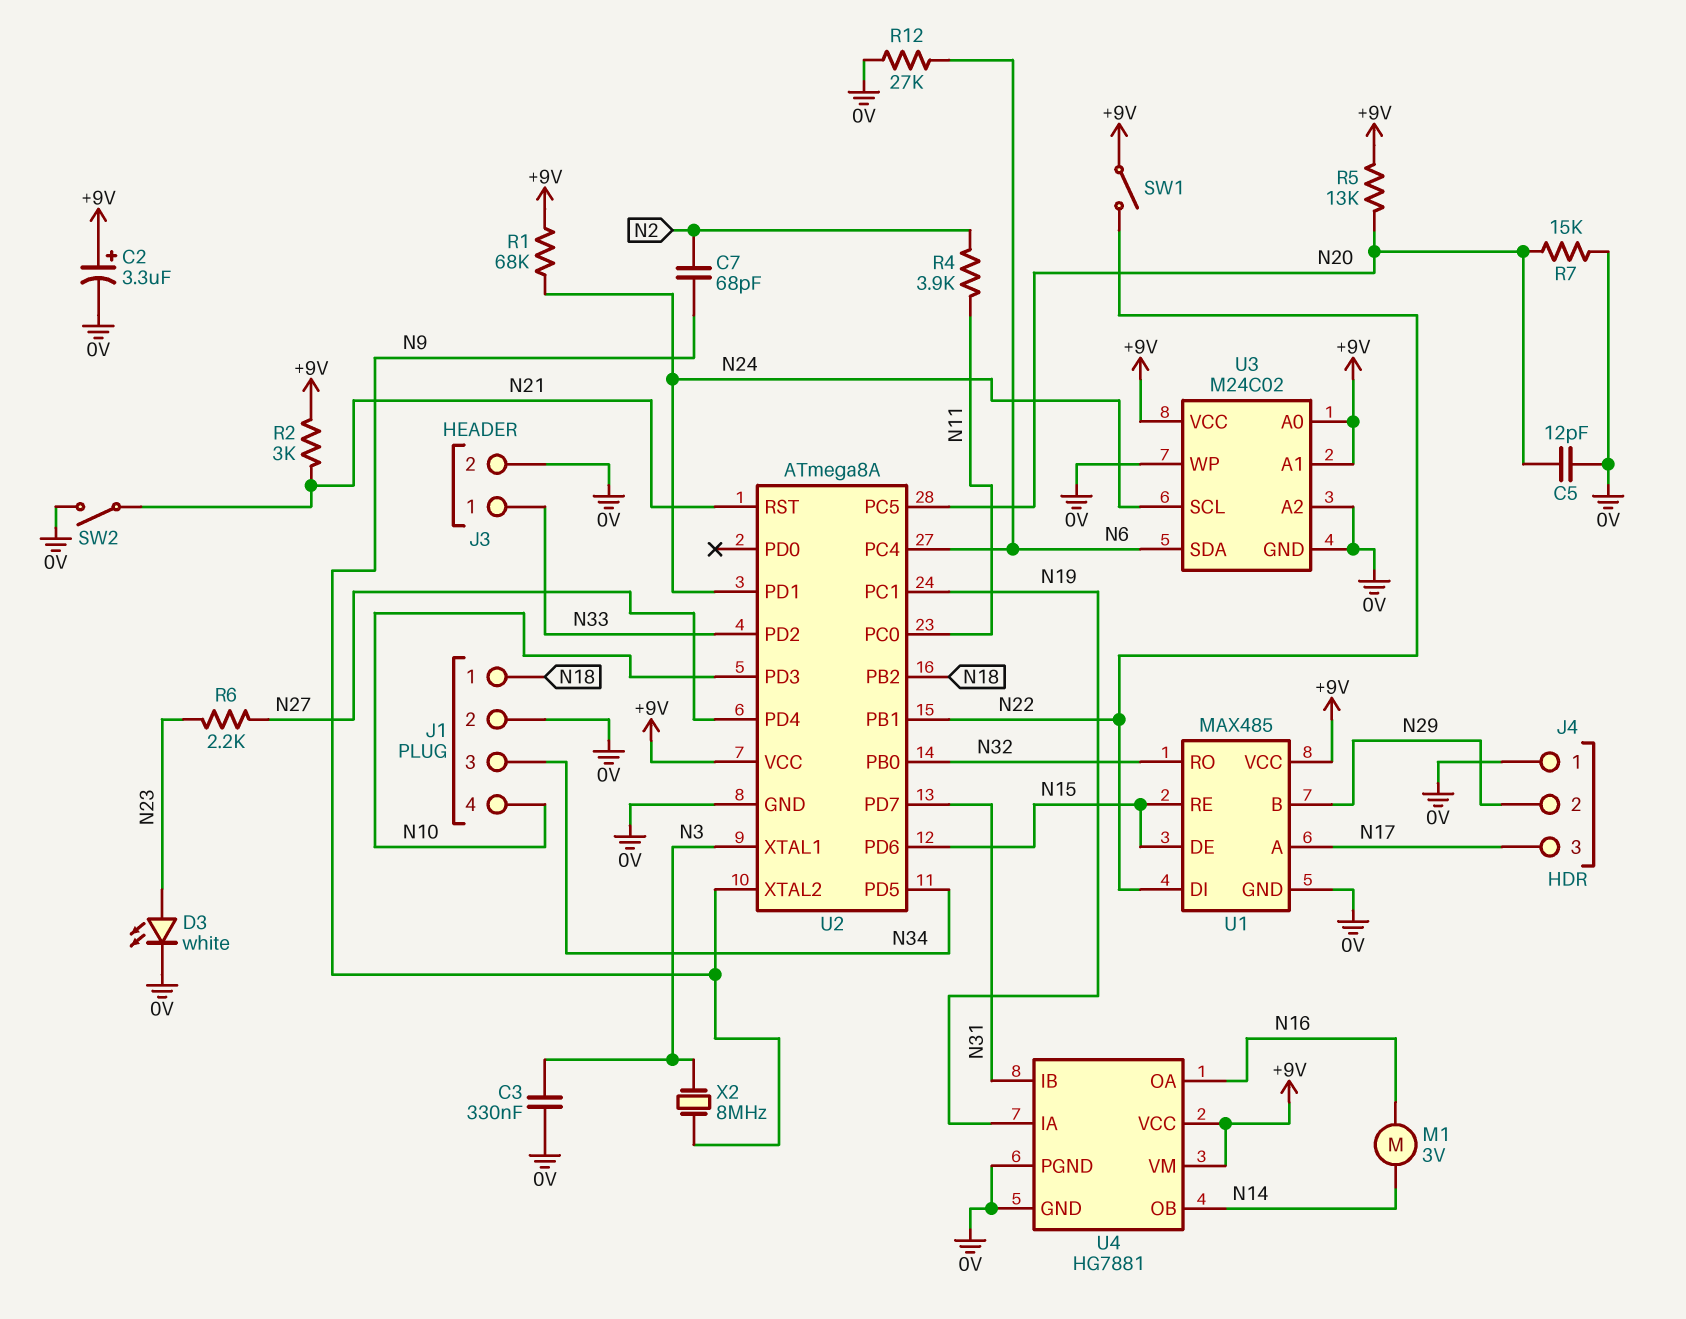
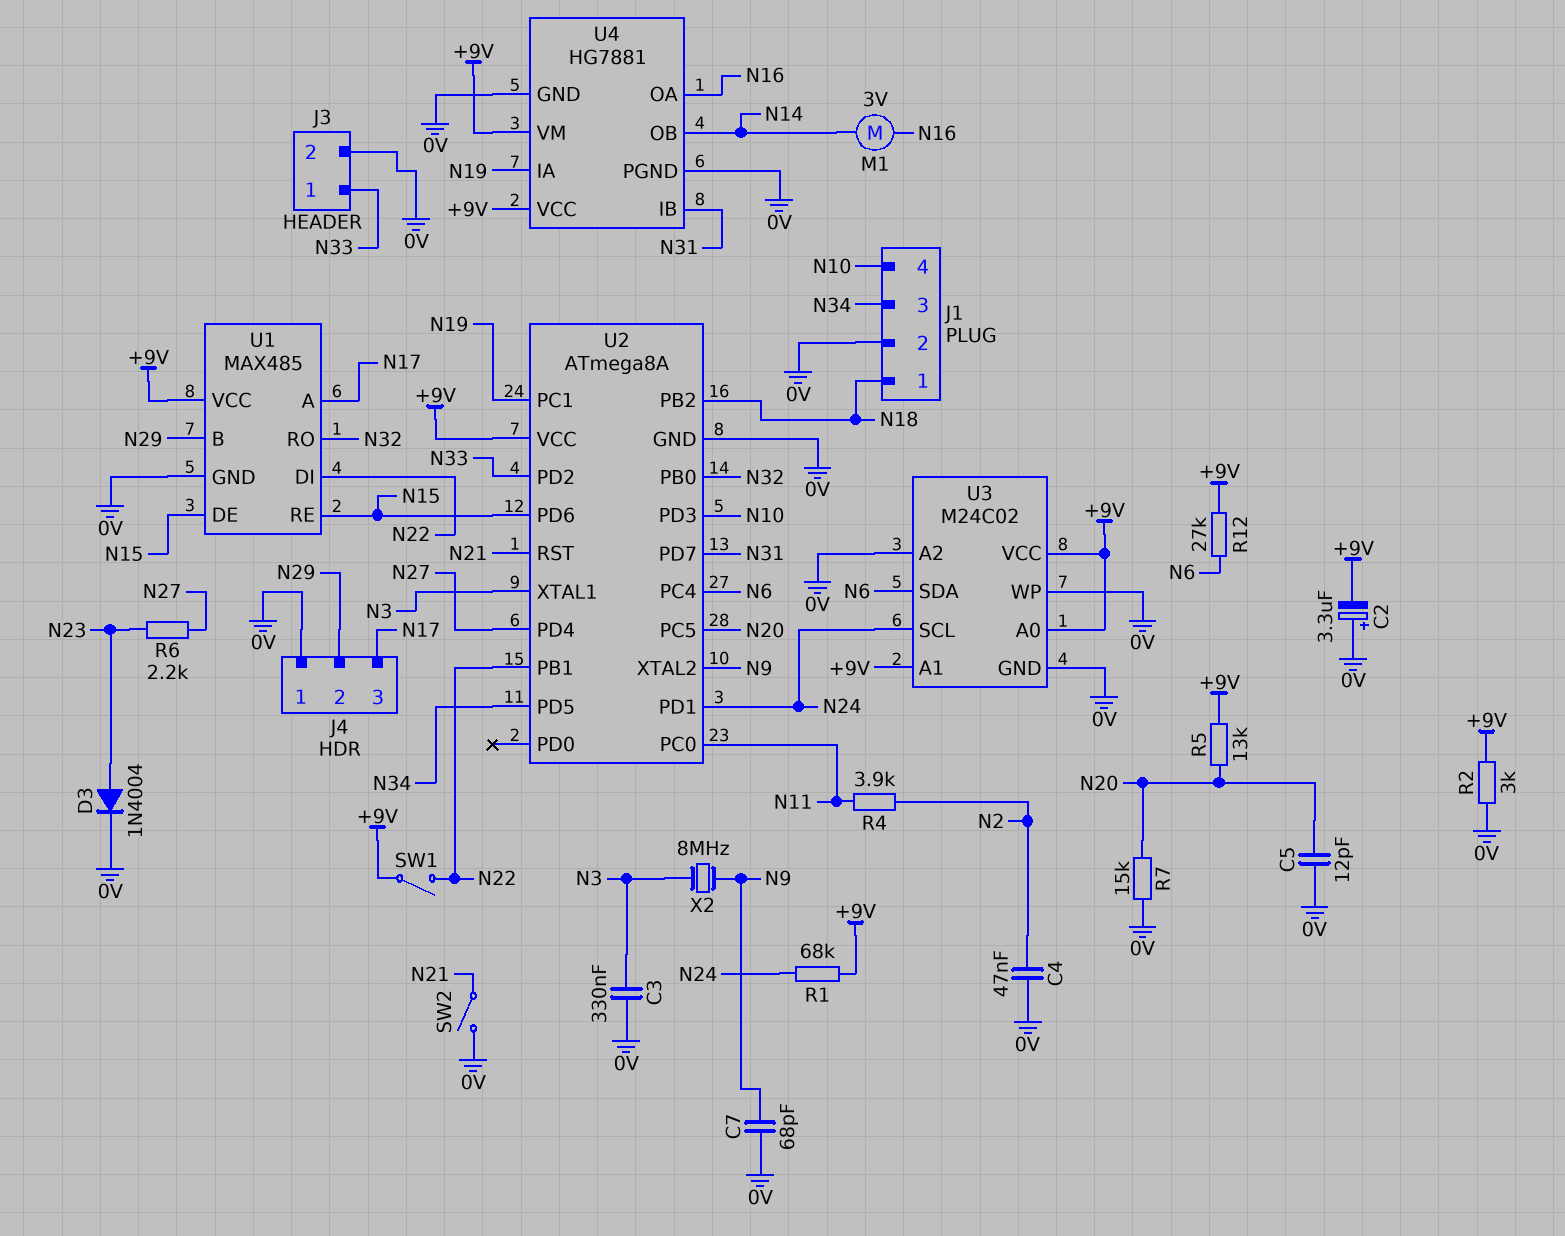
C2: 3.3uF (plus +9V, minus 0V) -> 3.3uF (plus 0V, minus +9V)
C4: none -> 47nF (0V, N2)
C7: 68pF (N2, N9) -> 68pF (0V, N9)
D3: LED white (A N23, K 0V) -> diode 1N4004 (A N23, K 0V)
R2: 3k (+9V, N21) -> 3k (+9V, 0V)
R12: 27k (0V, N6) -> 27k (+9V, N6)

